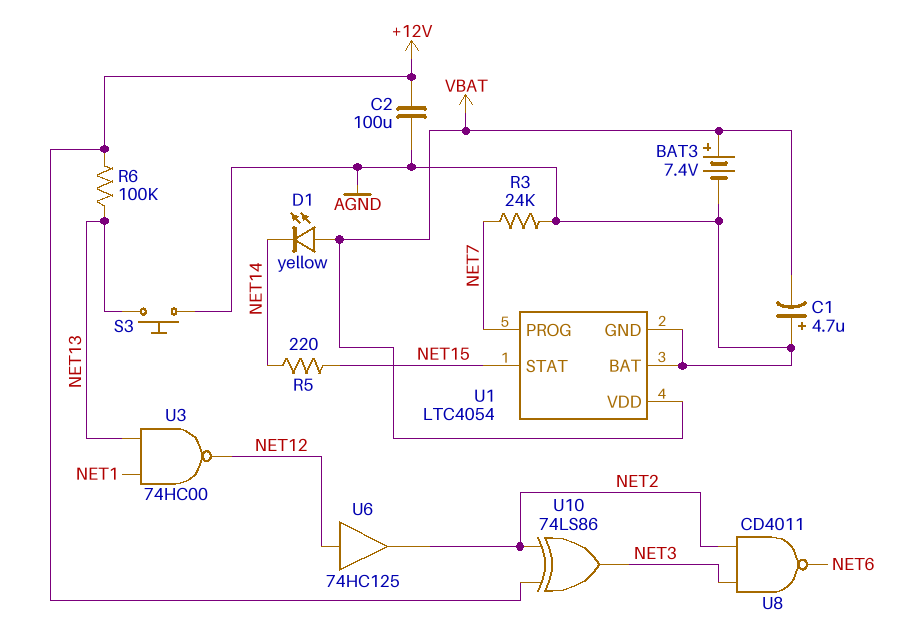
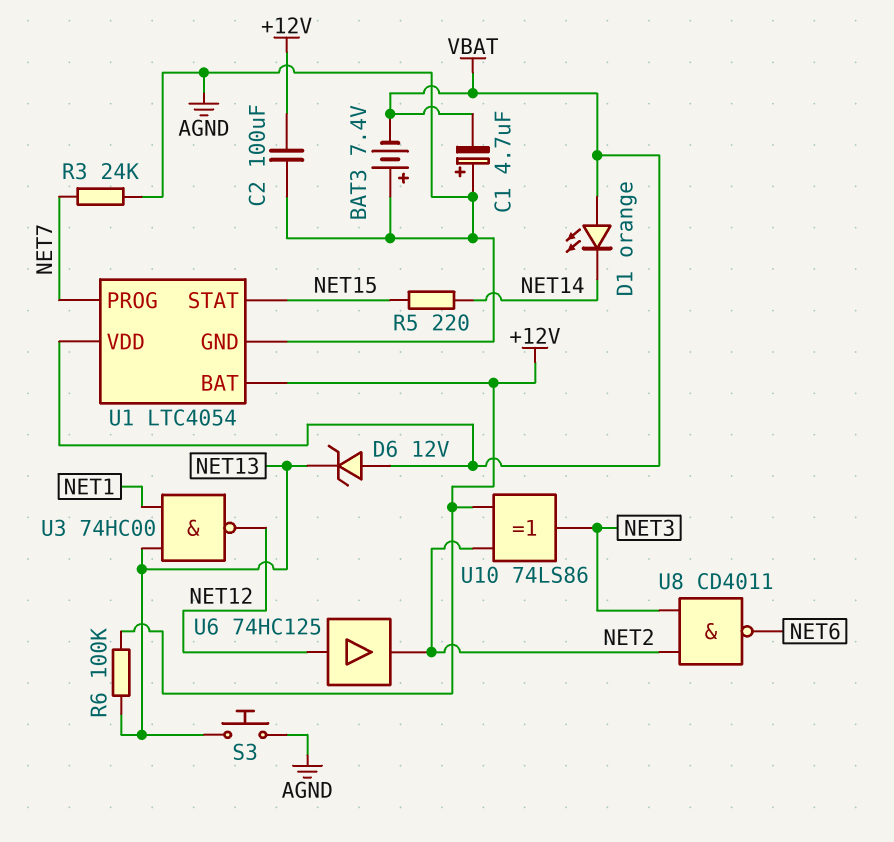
BAT3: 7.4V (plus VBAT, minus AGND) -> 7.4V (plus AGND, minus VBAT)
D1: LED yellow (A VBAT, K NET14) -> LED orange (A VBAT, K NET14)
D6: none -> zener 12V (A VBAT, K NET13)
U1 pin BAT: AGND -> +12V

